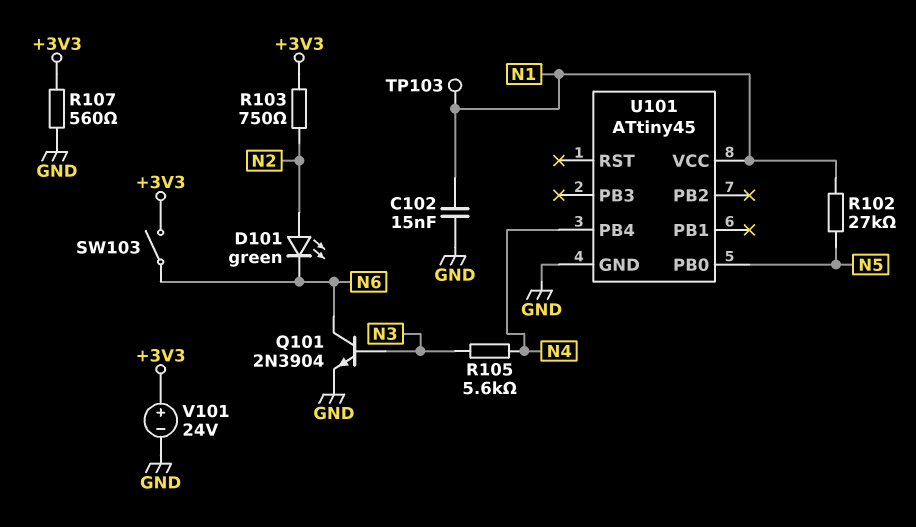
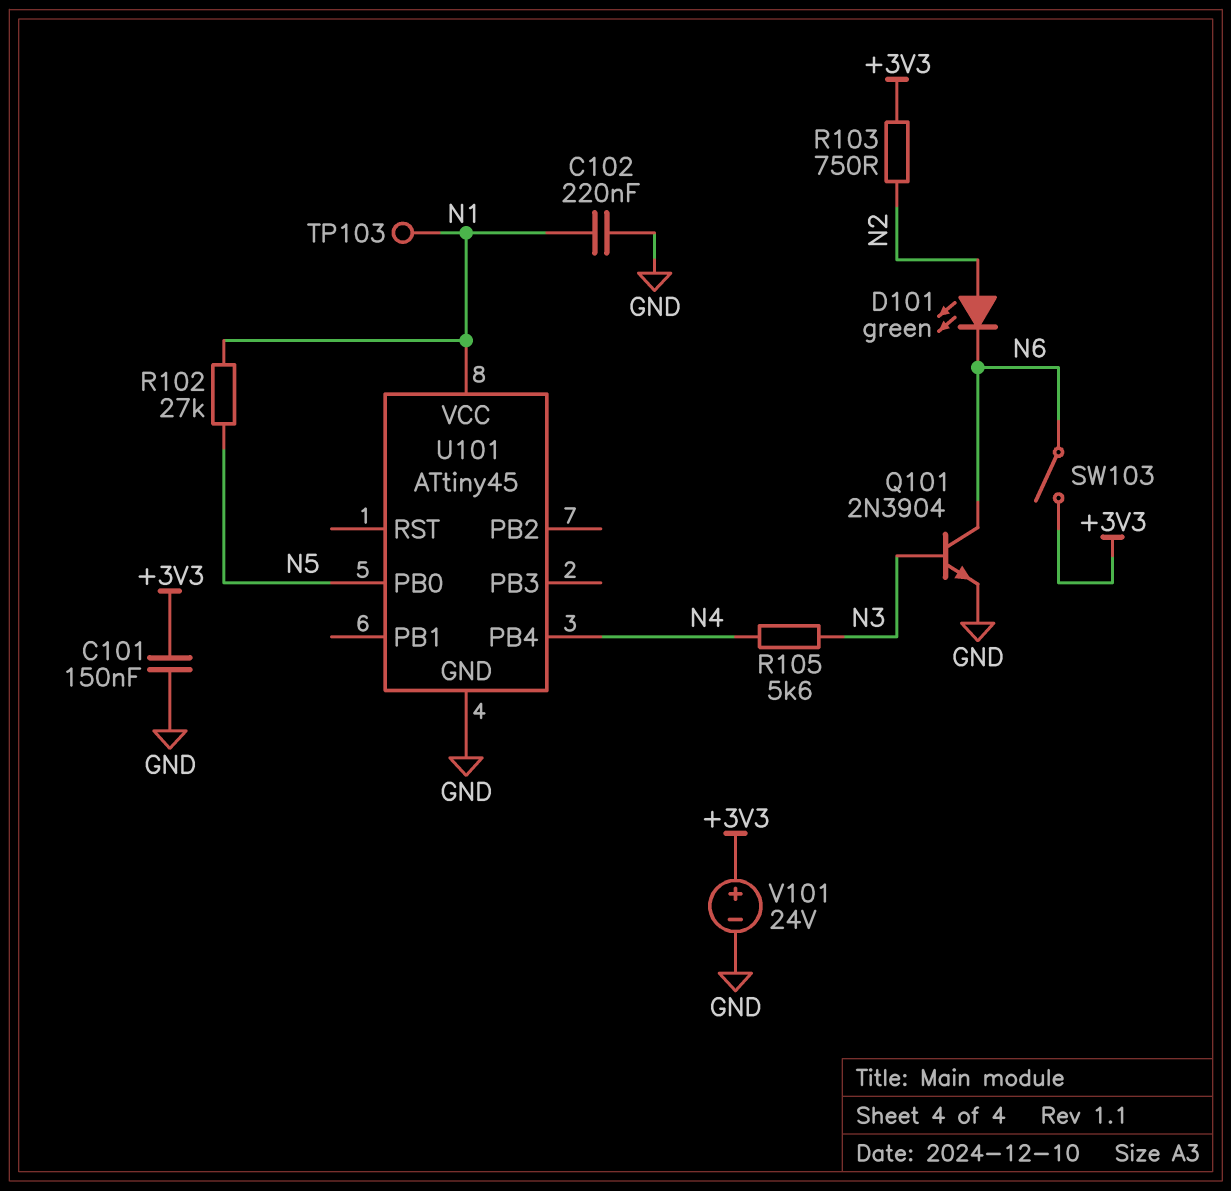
C101: none -> 150nF (+3V3, GND)
C102: 15nF (GND, N1) -> 220nF (GND, N1)
R107: 560 (+3V3, GND) -> none

